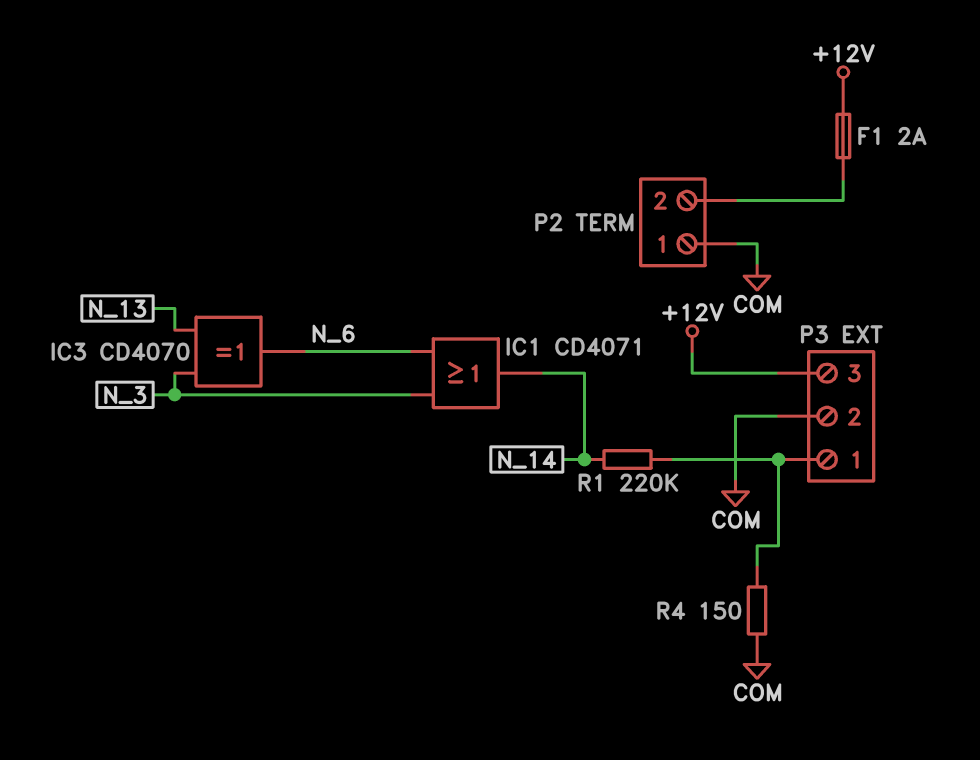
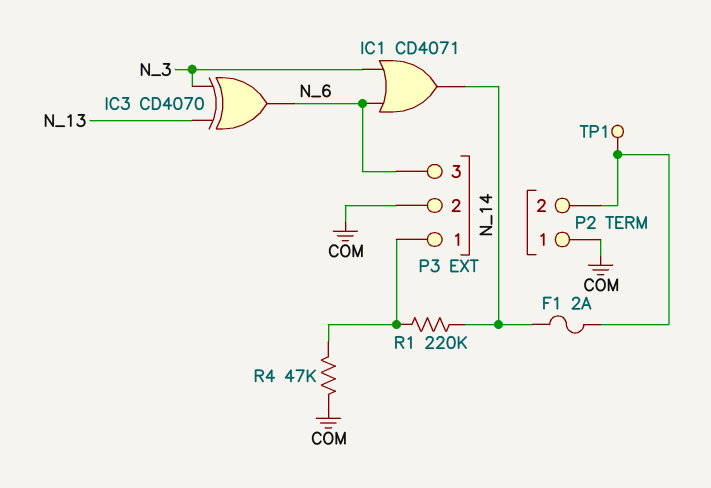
F1: 2A (+12V, P2/2) -> 2A (N_14, P2/2)
P3 pin 3: +12V -> N_6
R4: 150 (COM, P3/1) -> 47k (COM, P3/1)
TP1: none -> test point (P2/2)

